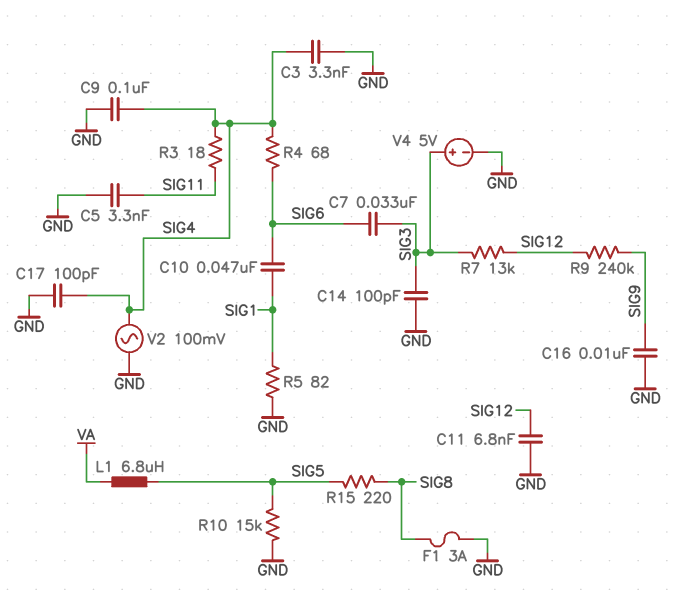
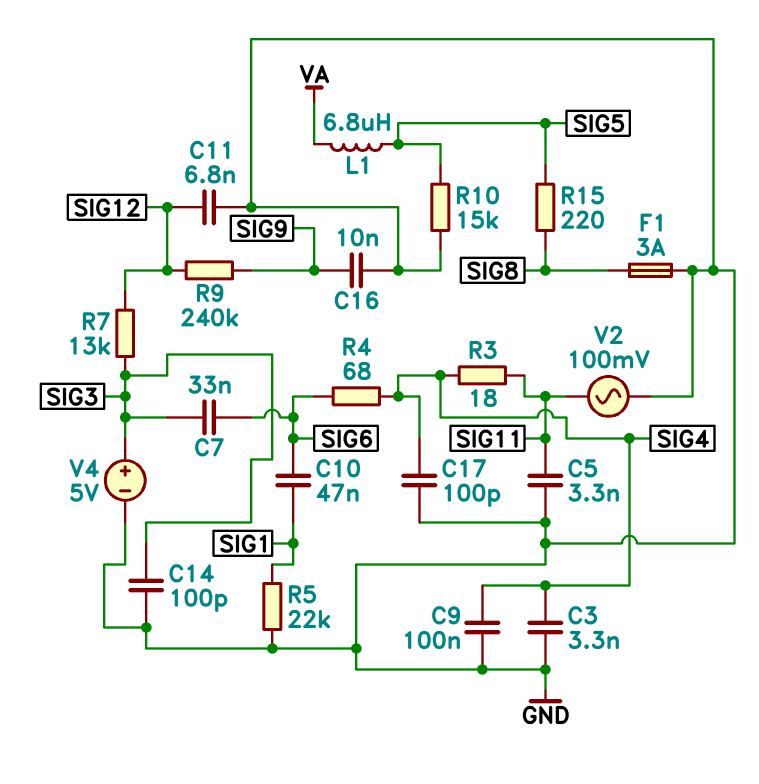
R5: 82 (GND, SIG1) -> 22k (GND, SIG1)
V2: AC 100mV (GND, SIG4) -> AC 100mV (GND, SIG11)

